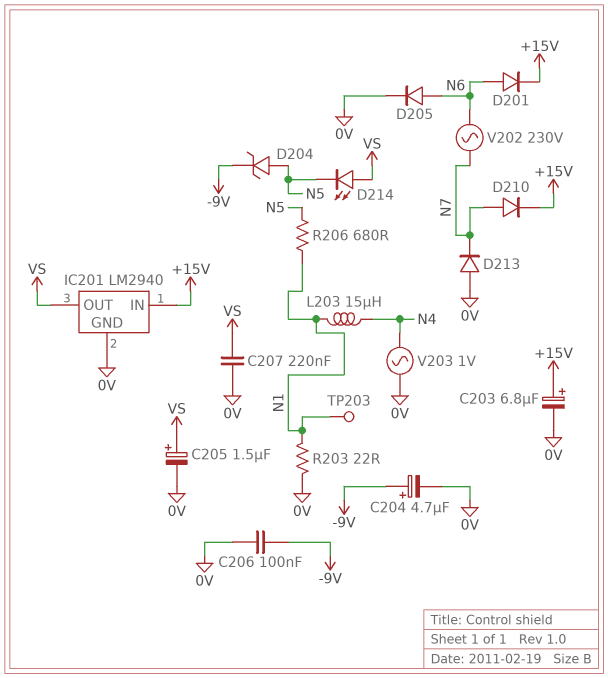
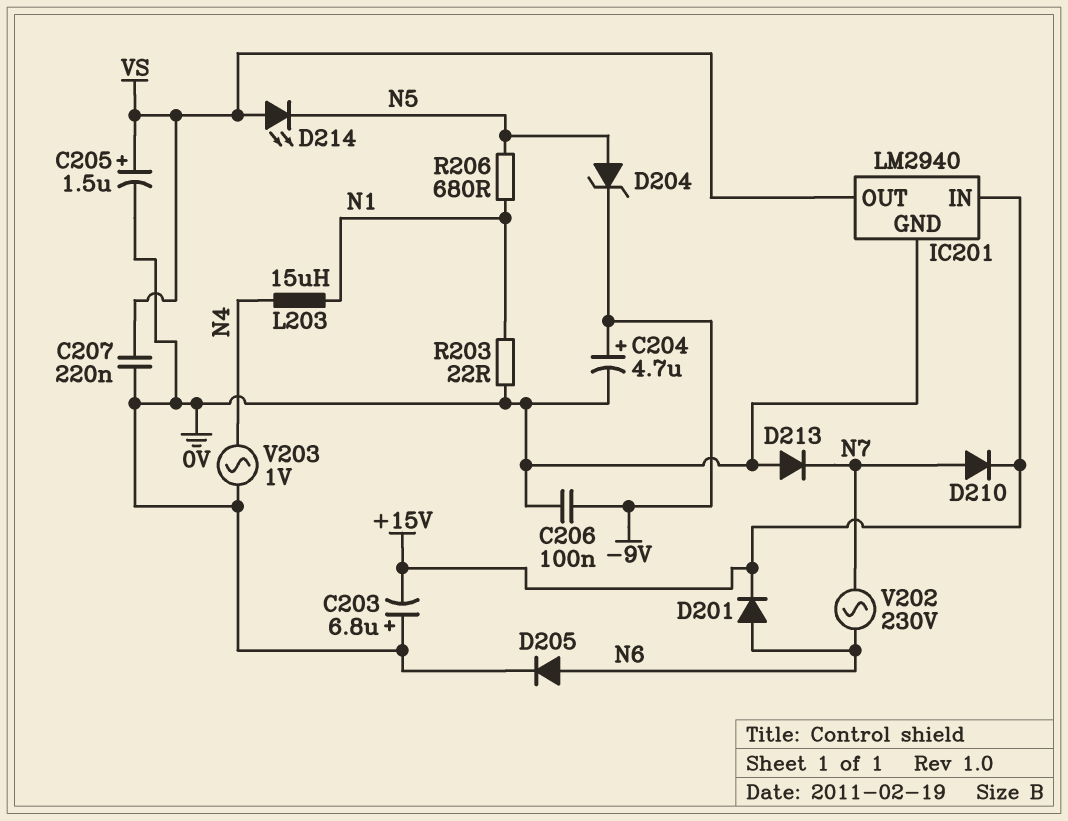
C203: 6.8uF (plus +15V, minus 0V) -> 6.8uF (plus 0V, minus +15V)
TP203: test point (N1) -> none

